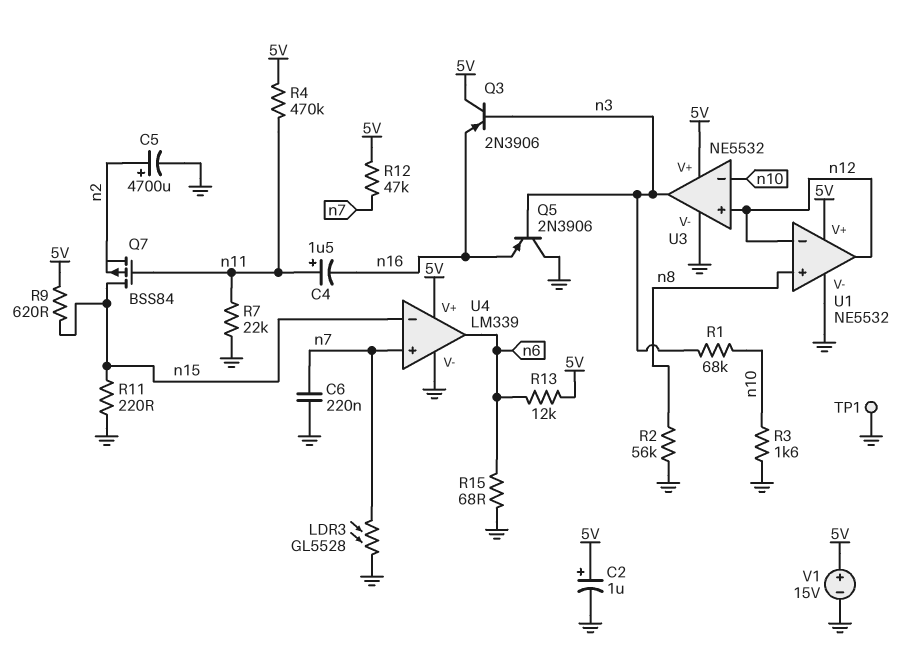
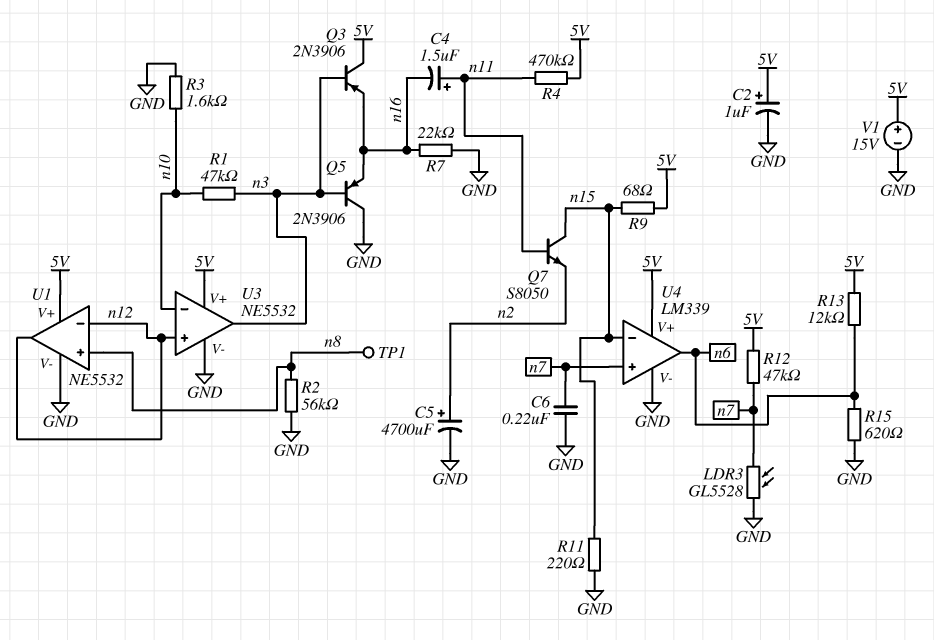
Q7: PMOS BSS84 (G n11, D n15, S n2) -> NPN S8050 (B n11, C n15, E n2)
R1: 68k (n3, n10) -> 47k (n3, n10)
R7: 22k (GND, n11) -> 22k (GND, n16)
R9: 620 (5V, n15) -> 68 (5V, n15)
R15: 68 (GND, n6) -> 620 (GND, n6)
TP1: test point (GND) -> test point (n8)

